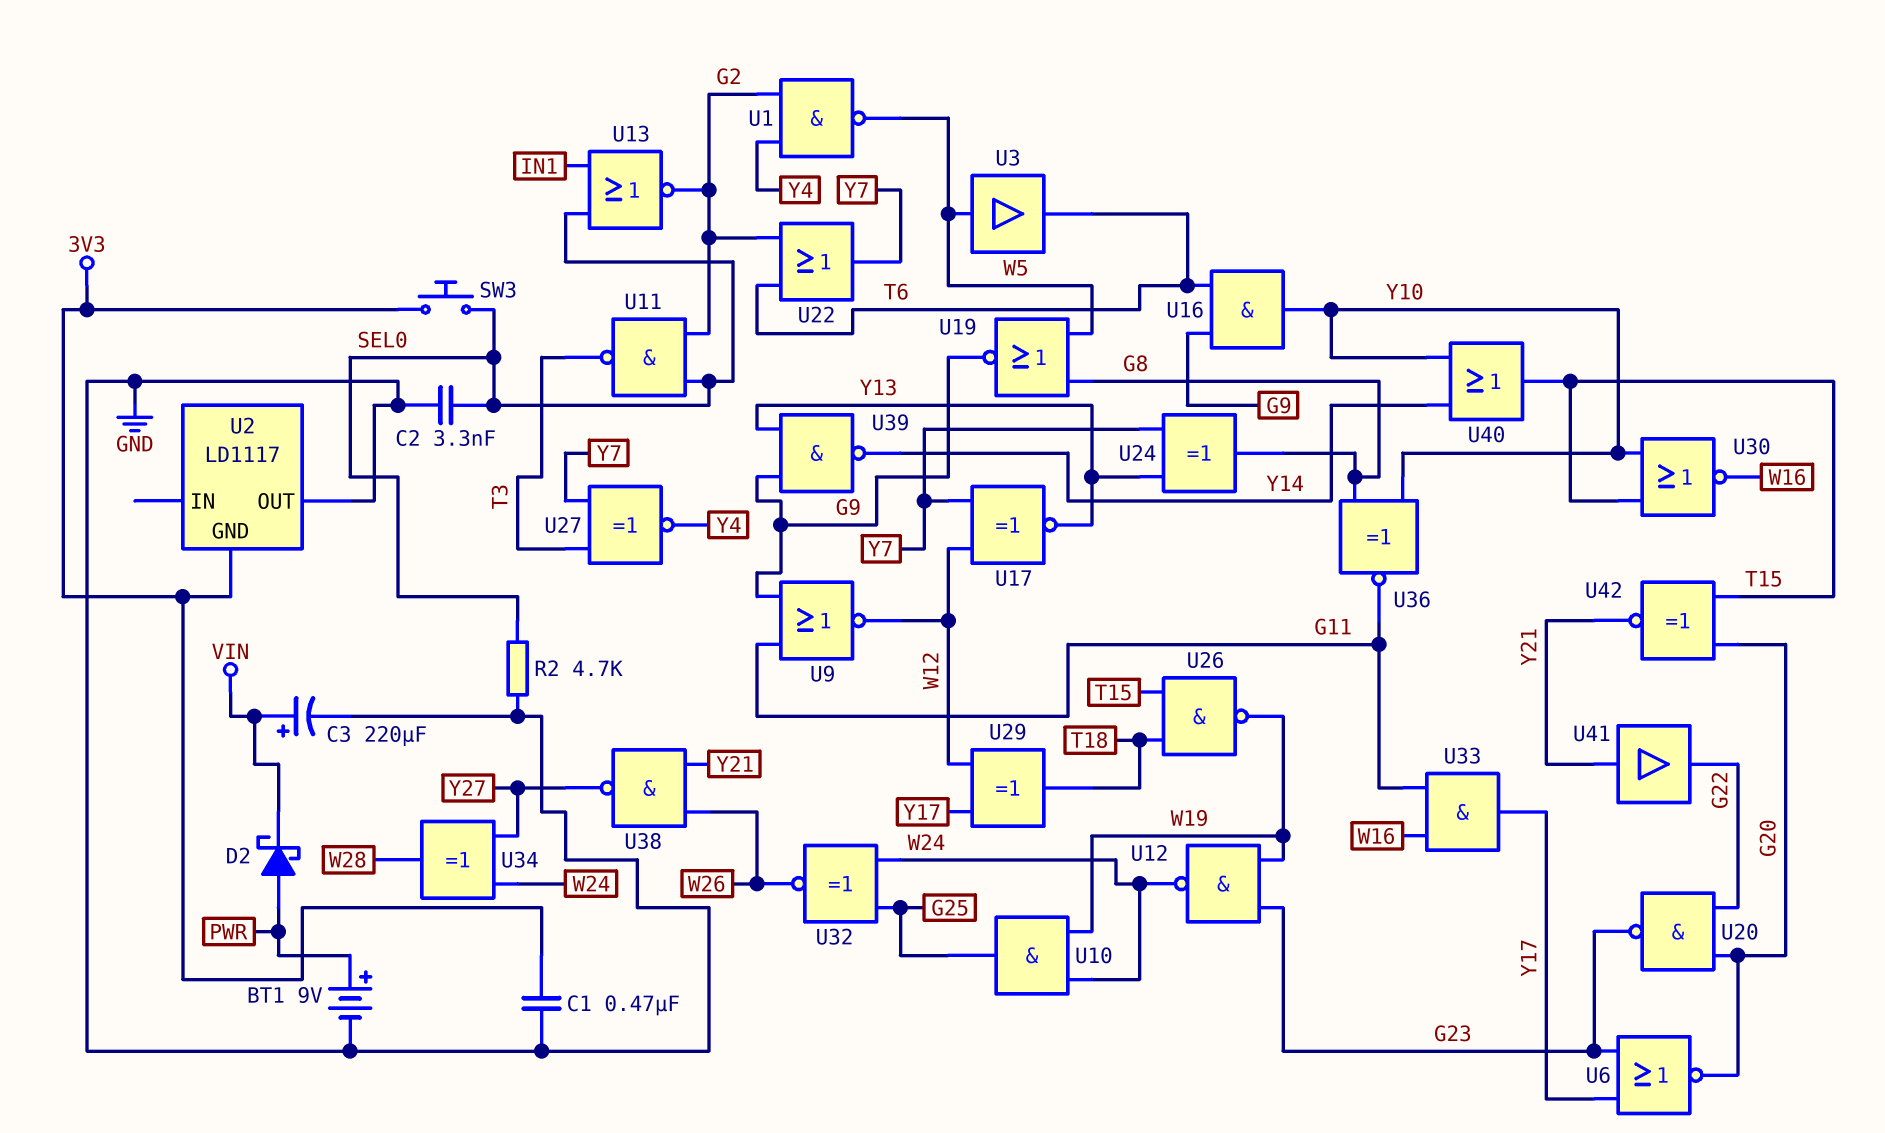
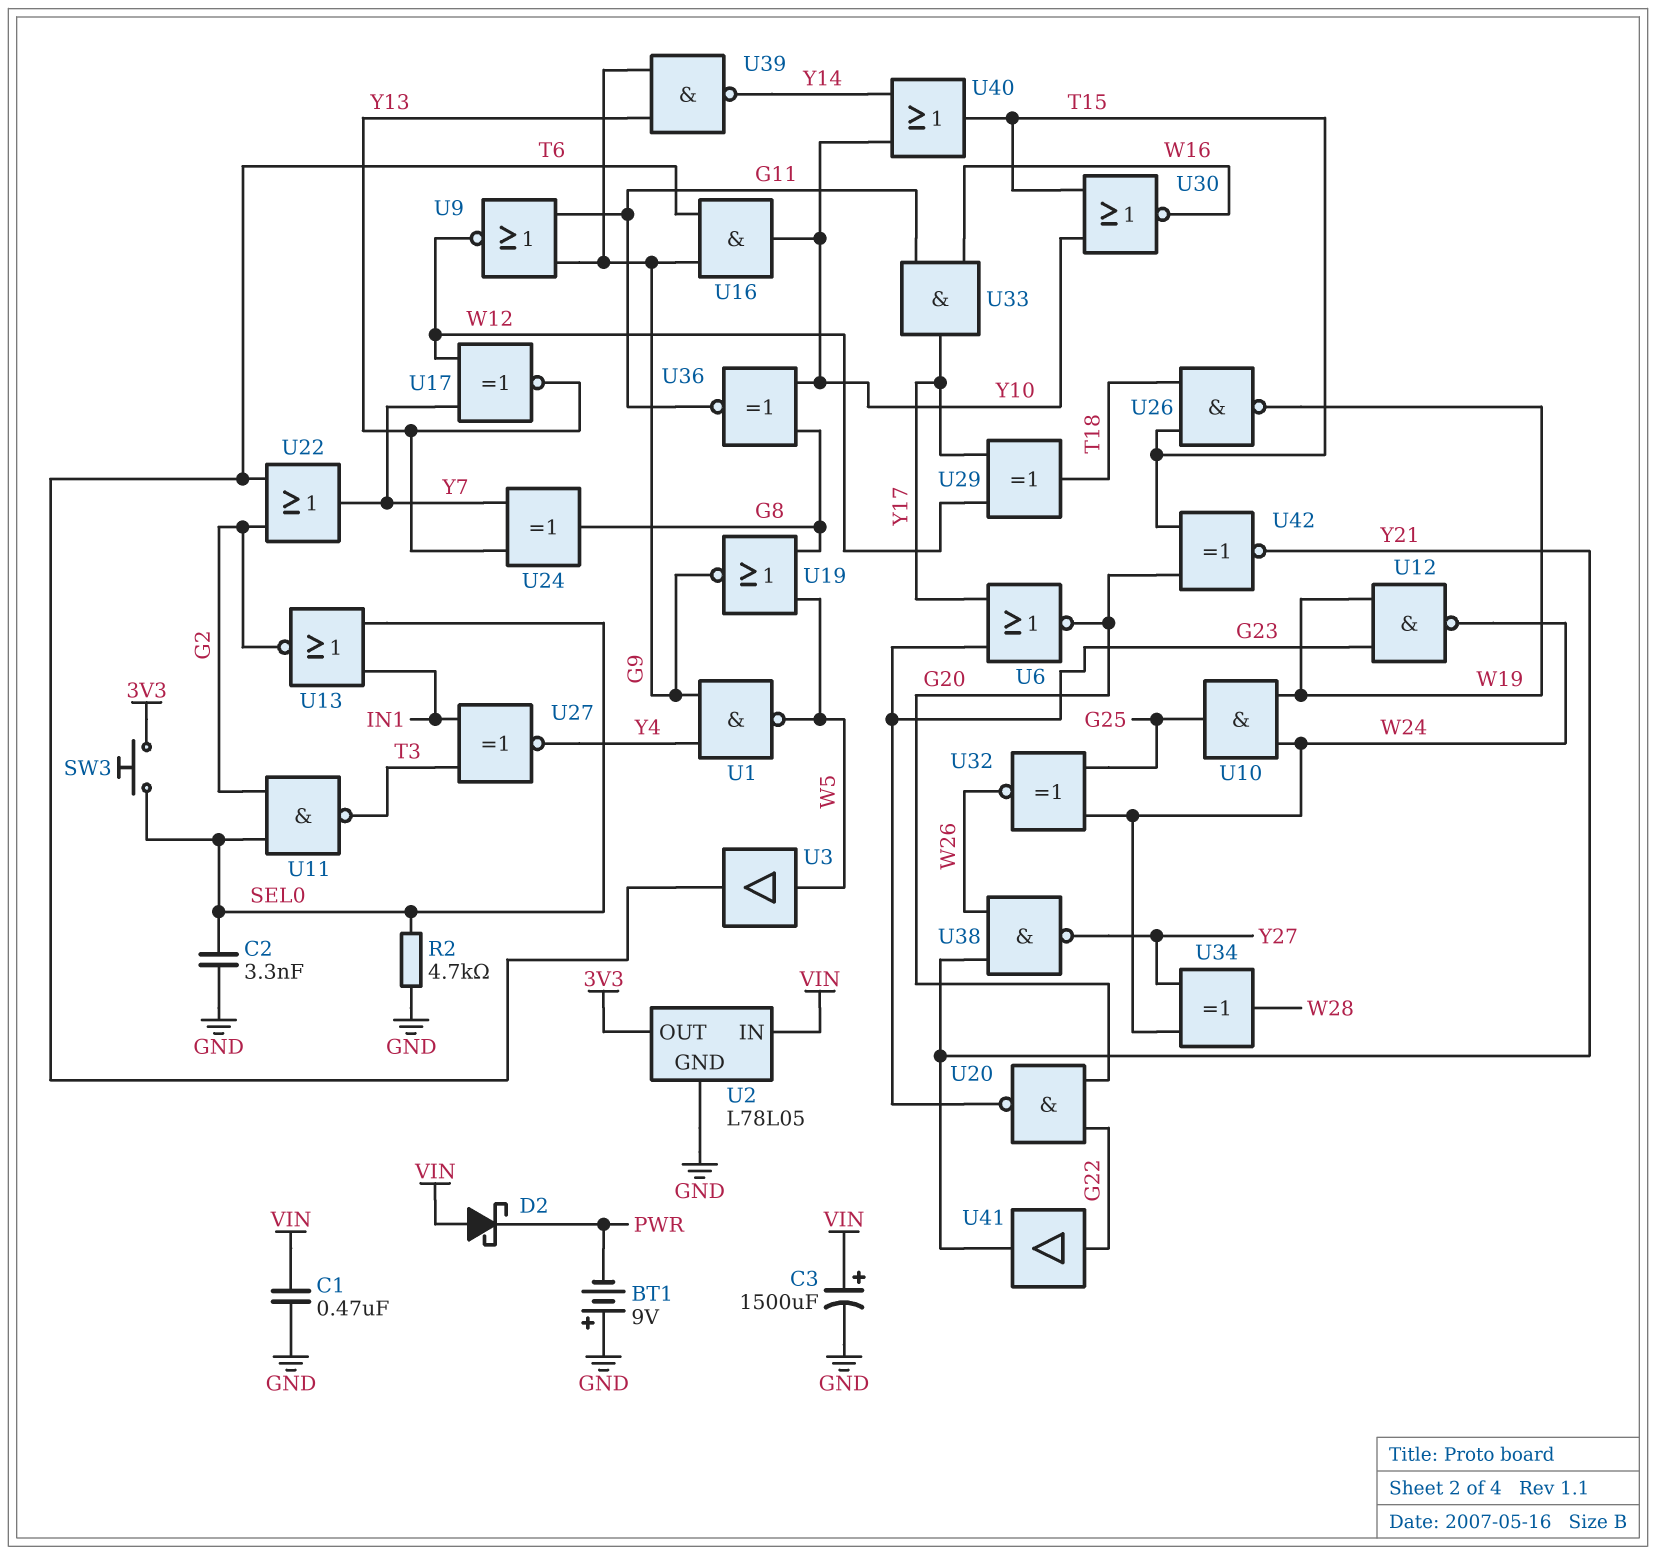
BT1: 9V (plus PWR, minus GND) -> 9V (plus GND, minus PWR)
C1: 470nF (3V3, GND) -> 470nF (GND, VIN)
C3: 220uF (plus VIN, minus GND) -> 1500uF (plus VIN, minus GND)
D2: schottky (A PWR, K VIN) -> schottky (A VIN, K PWR)
U1: NAND (in G2, in Y4, out W5) -> NAND (in G9, in Y4, out W5)
U2: LD1117 -> L78L05
U2 pin GND: 3V3 -> GND
U2 pin IN: none -> VIN
U2 pin OUT: GND -> 3V3
U27: XNOR (in T3, in Y7, out Y4) -> XNOR (in IN1, in T3, out Y4)
U41: buffer (in Y21, out G22) -> buffer (in G22, out Y21)

